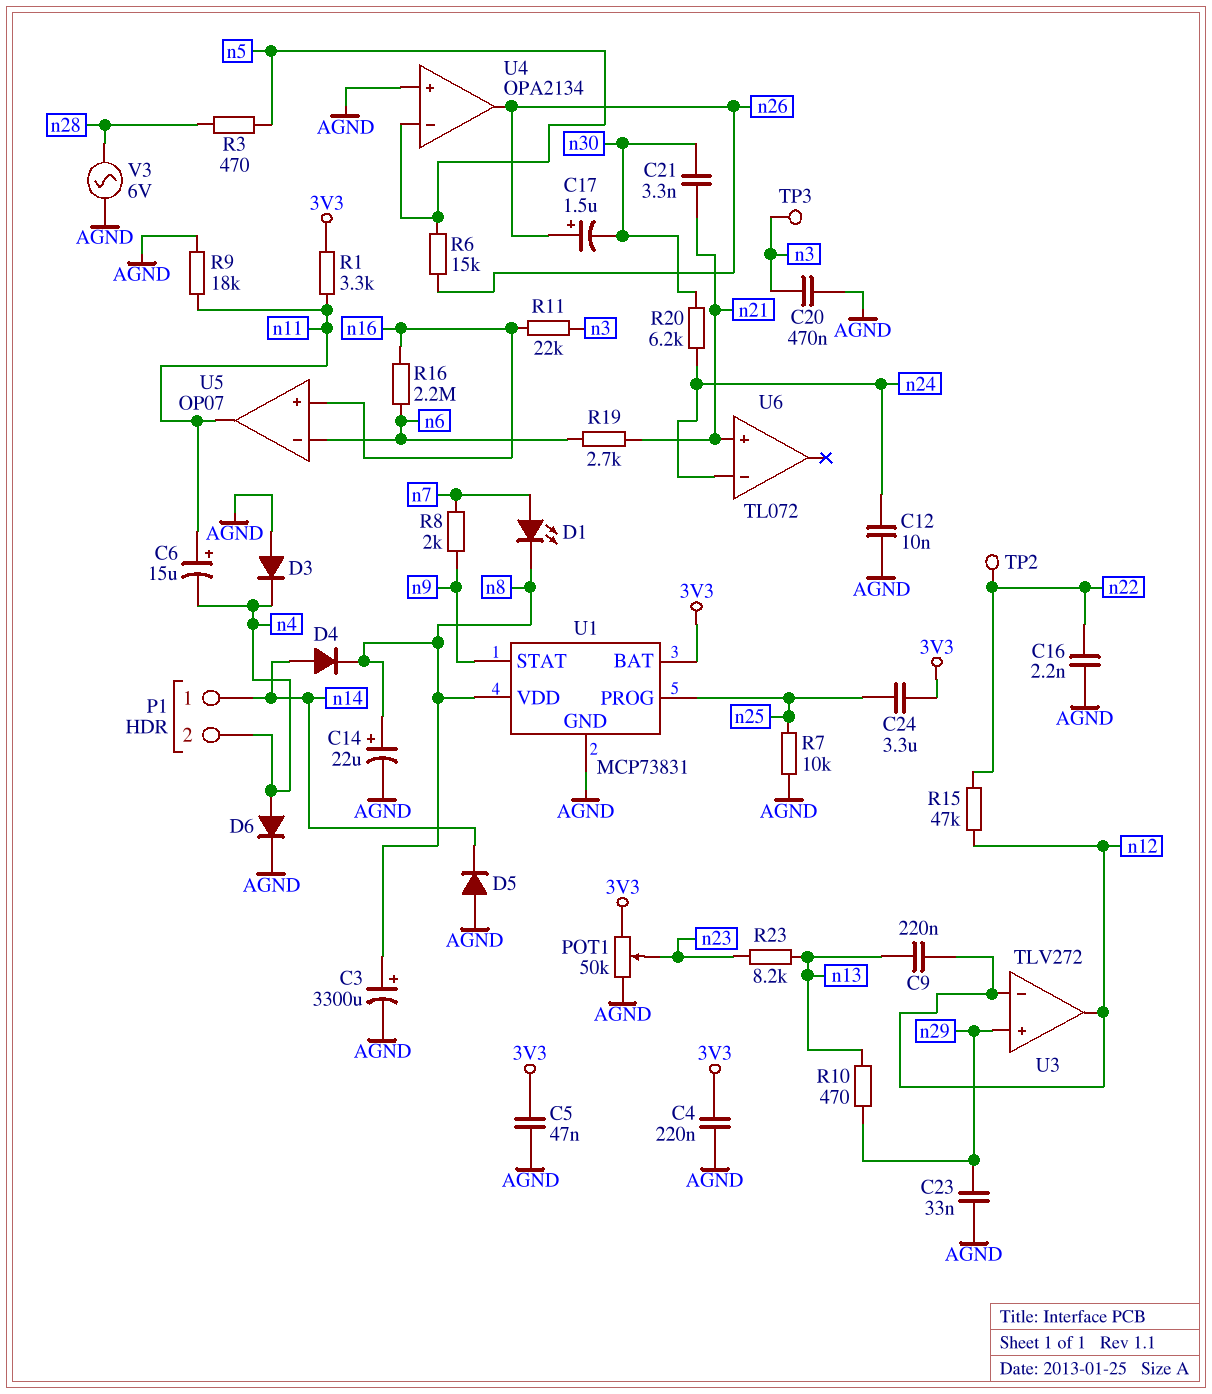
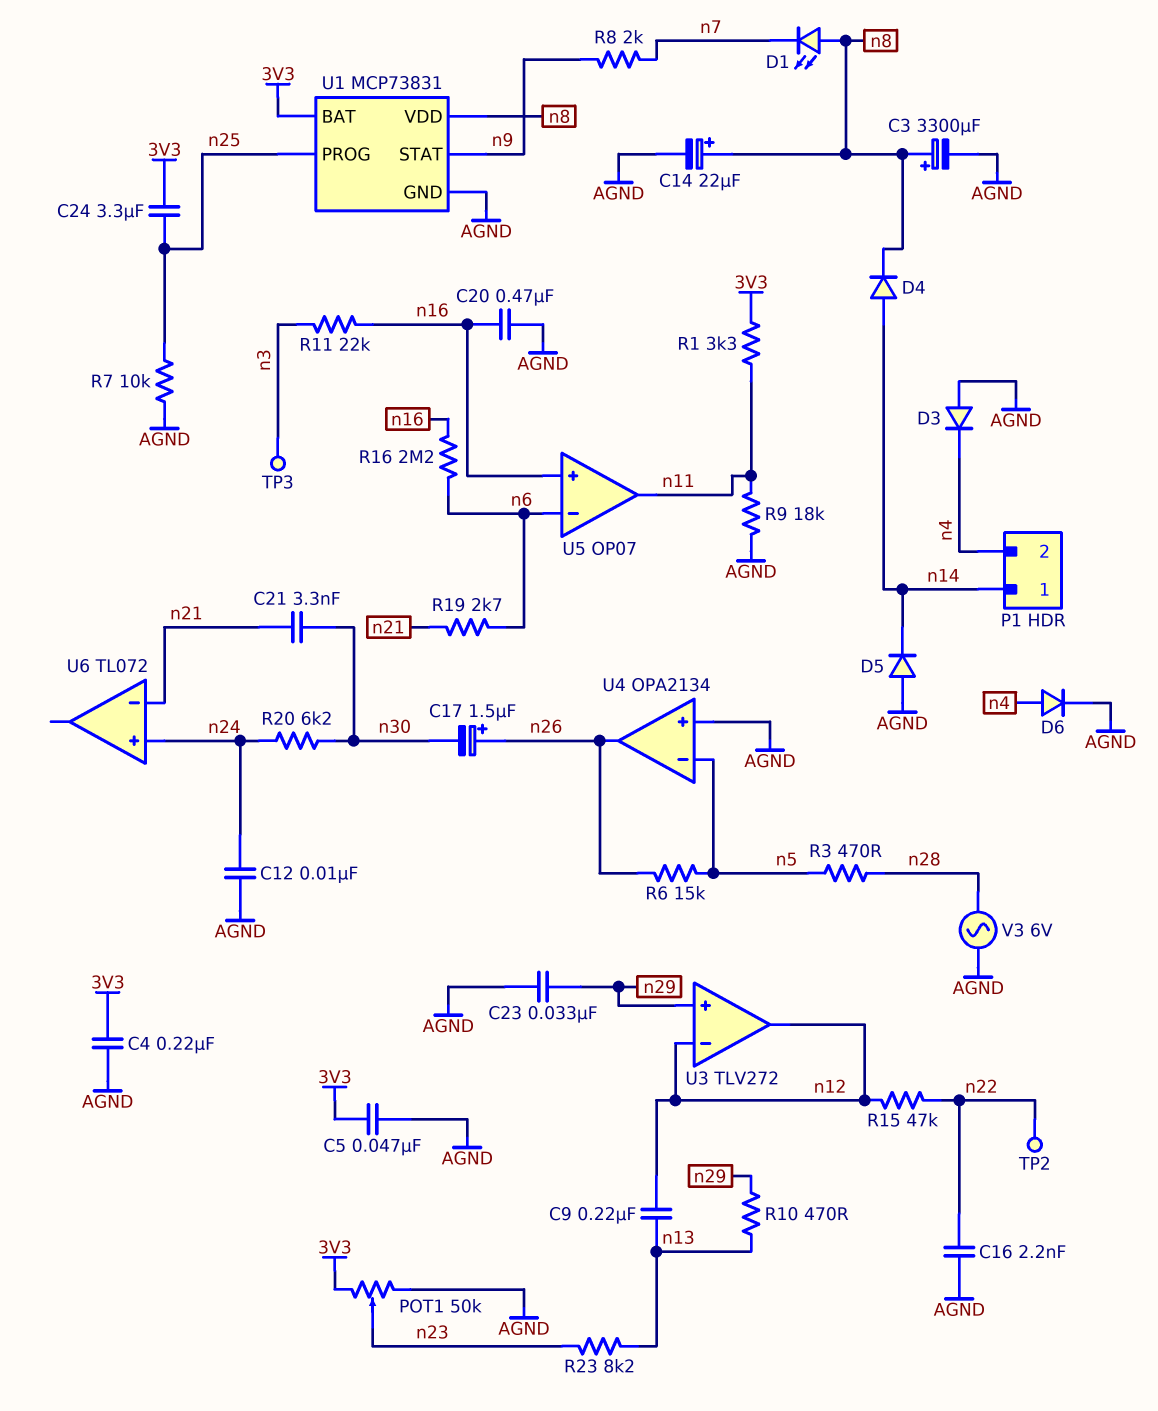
C6: 15uF (plus n11, minus n4) -> none
C20: 470nF (AGND, n3) -> 470nF (AGND, n16)
D1: LED (A n7, K n8) -> LED (A n8, K n7)
U6 pin in+: n21 -> n24
U6 pin in-: n24 -> n21

